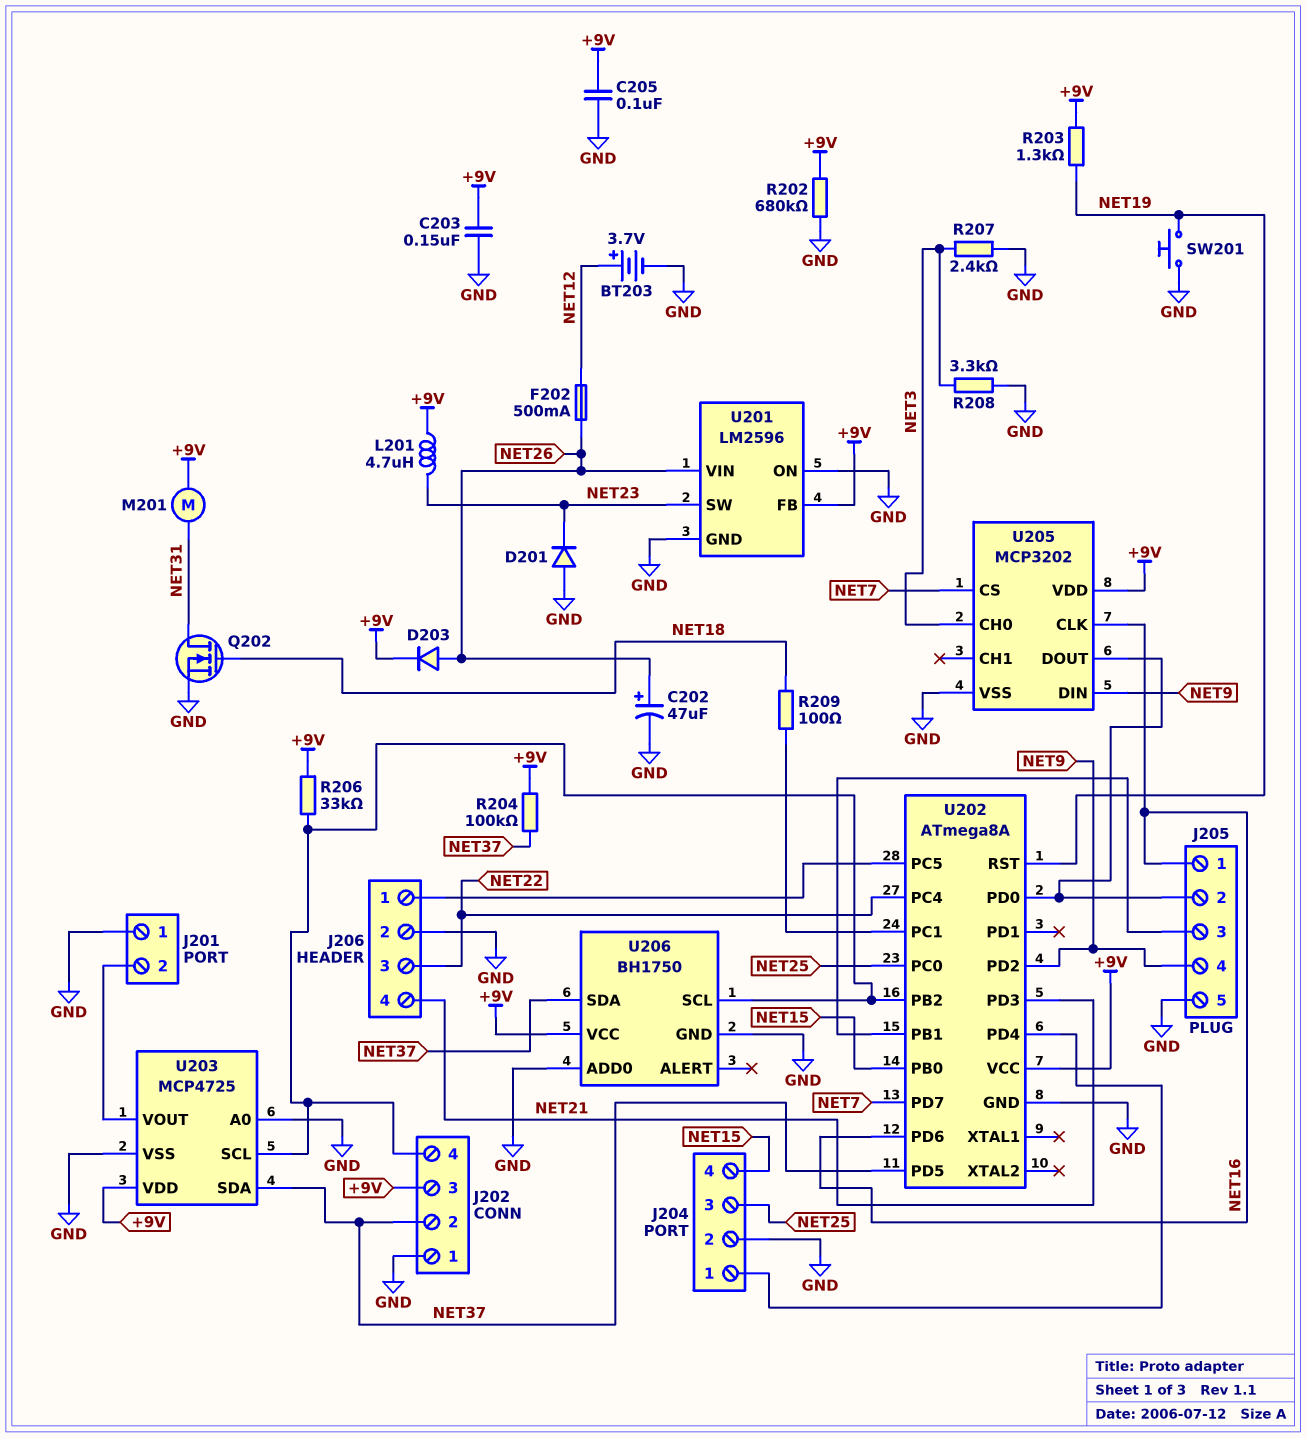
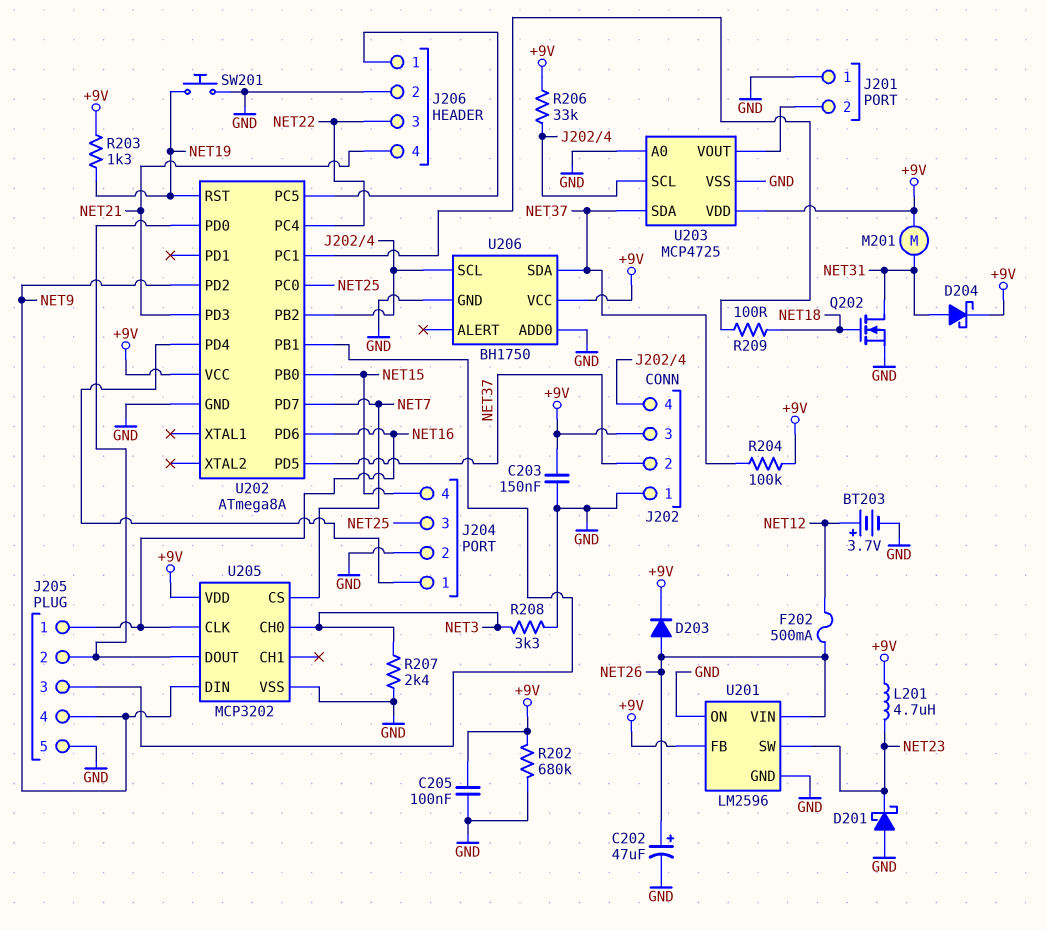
D201: diode (A GND, K NET23) -> schottky (A GND, K NET23)
D204: none -> schottky (A NET31, K +9V)

